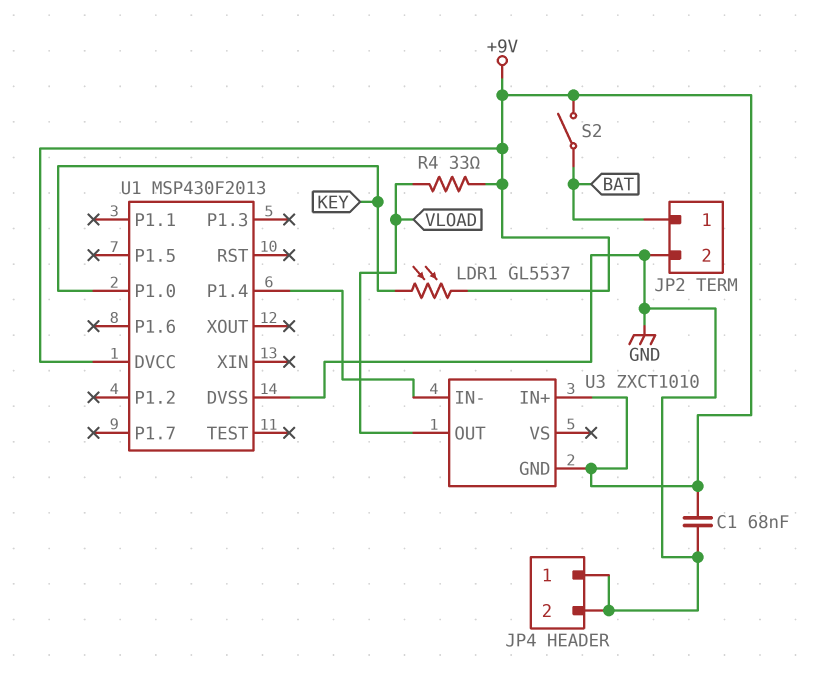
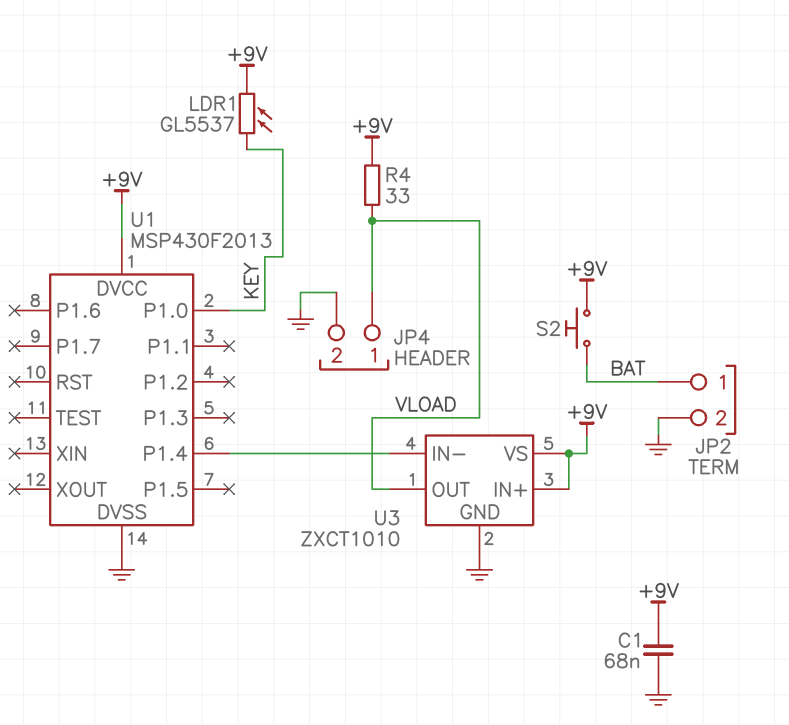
JP4 pin 1: GND -> VLOAD
S2: switch (+9V, BAT) -> button (+9V, BAT)
U3 pin GND: +9V -> GND
U3 pin VS: none -> +9V

